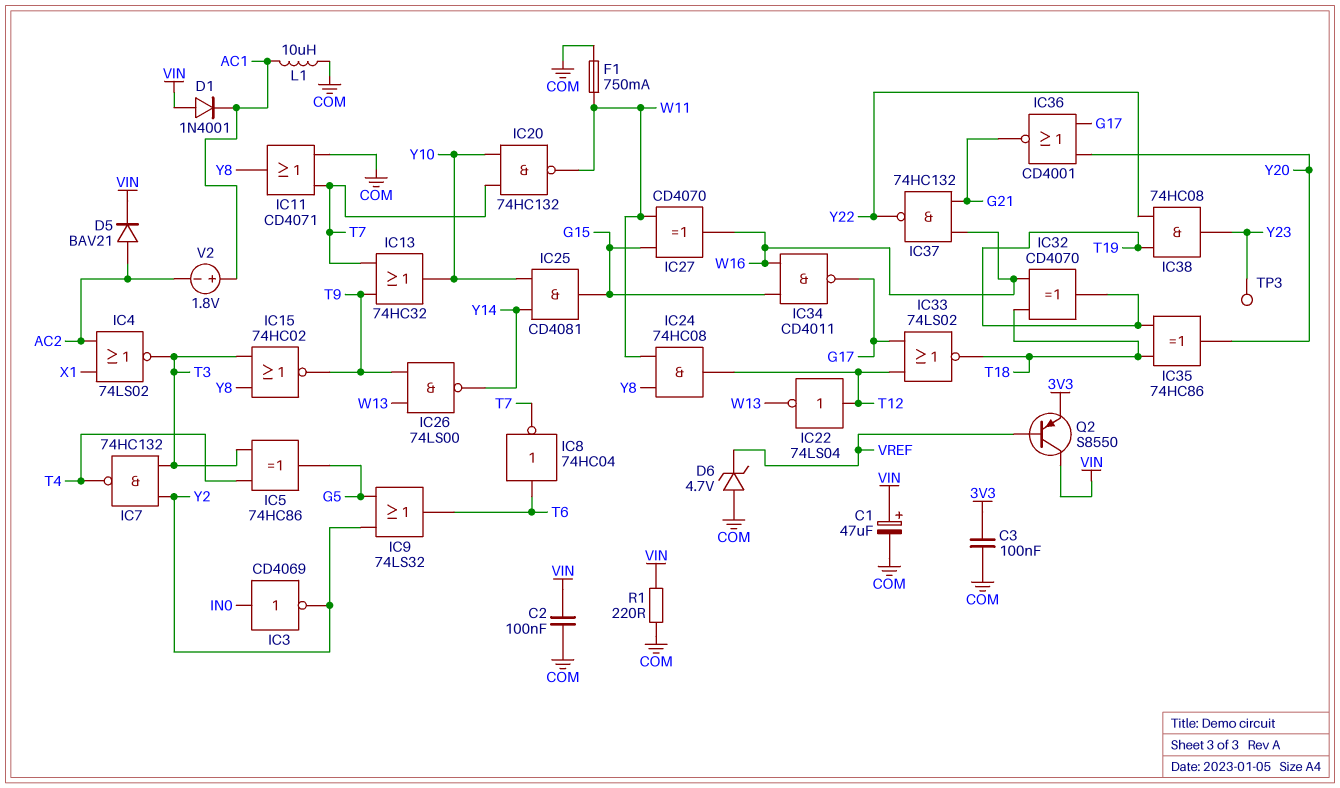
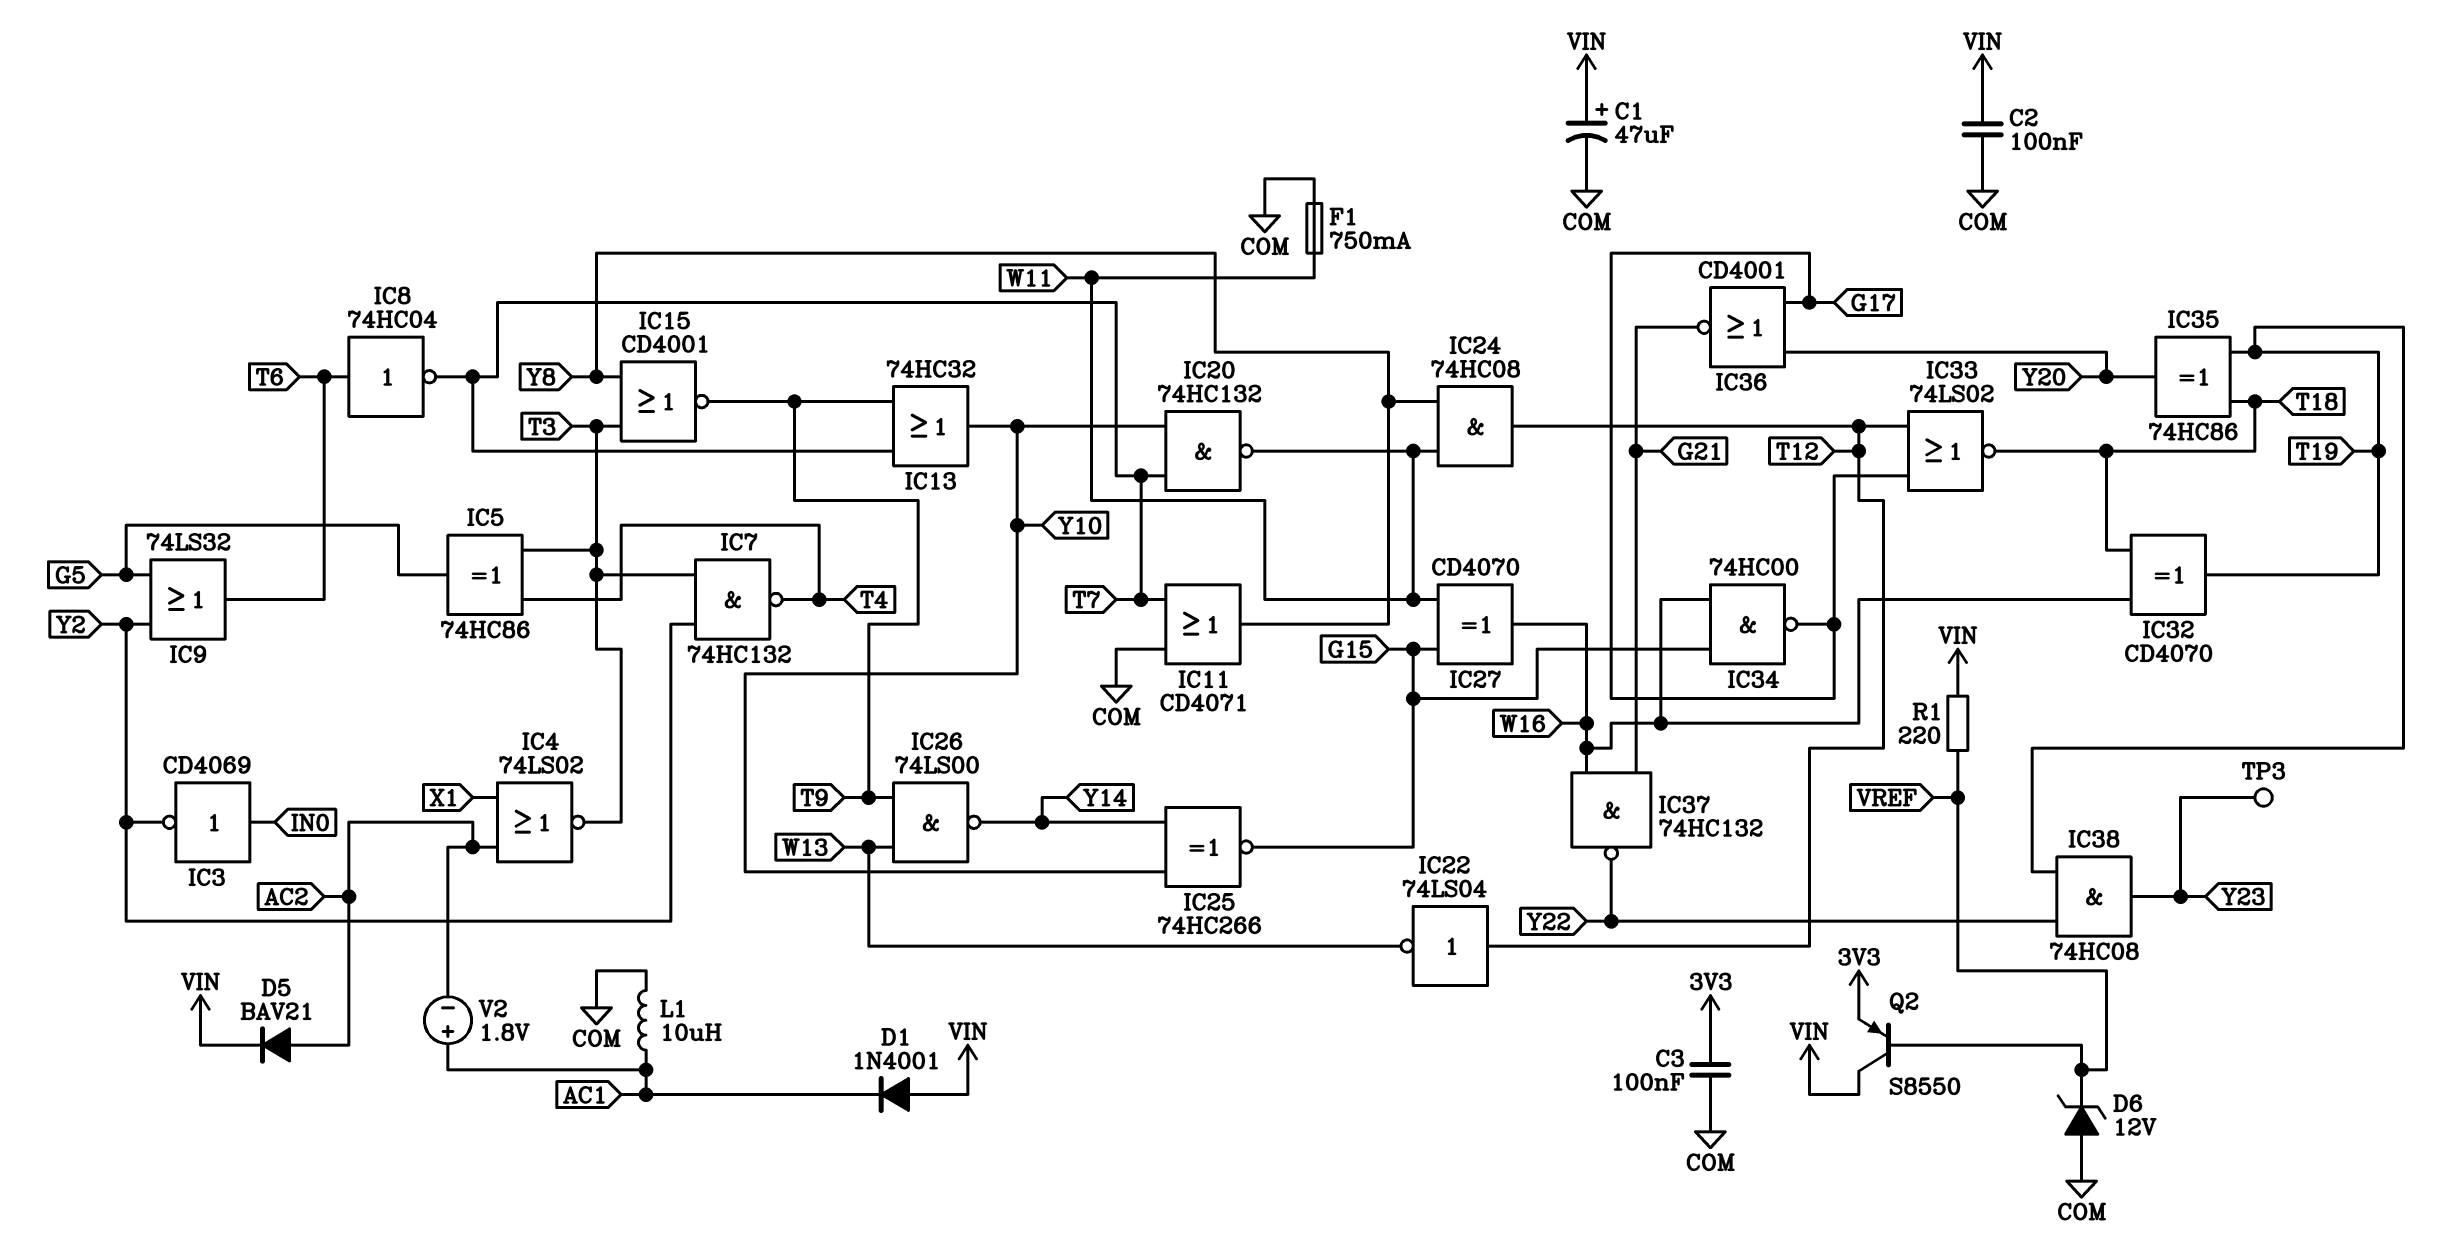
D6: zener 4.7V (A COM, K VREF) -> zener 12V (A COM, K VREF)
IC15: NOR 74HC02 (in T3, in Y8, out T9) -> NOR CD4001 (in T3, in Y8, out T9)
IC25: AND CD4081 (in Y10, in Y14, out G15) -> XNOR 74HC266 (in Y10, in Y14, out G15)
IC34: NAND CD4011 (in G15, in W16, out G17) -> NAND 74HC00 (in G15, in W16, out G17)
R1: 220 (COM, VIN) -> 220 (VIN, VREF)

